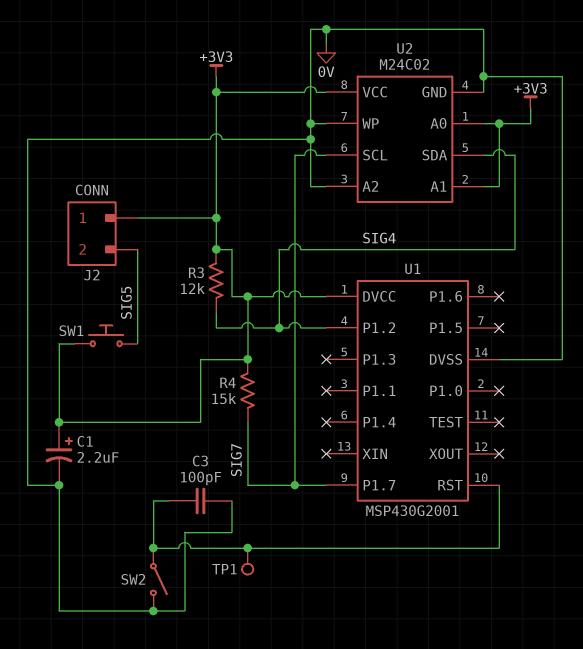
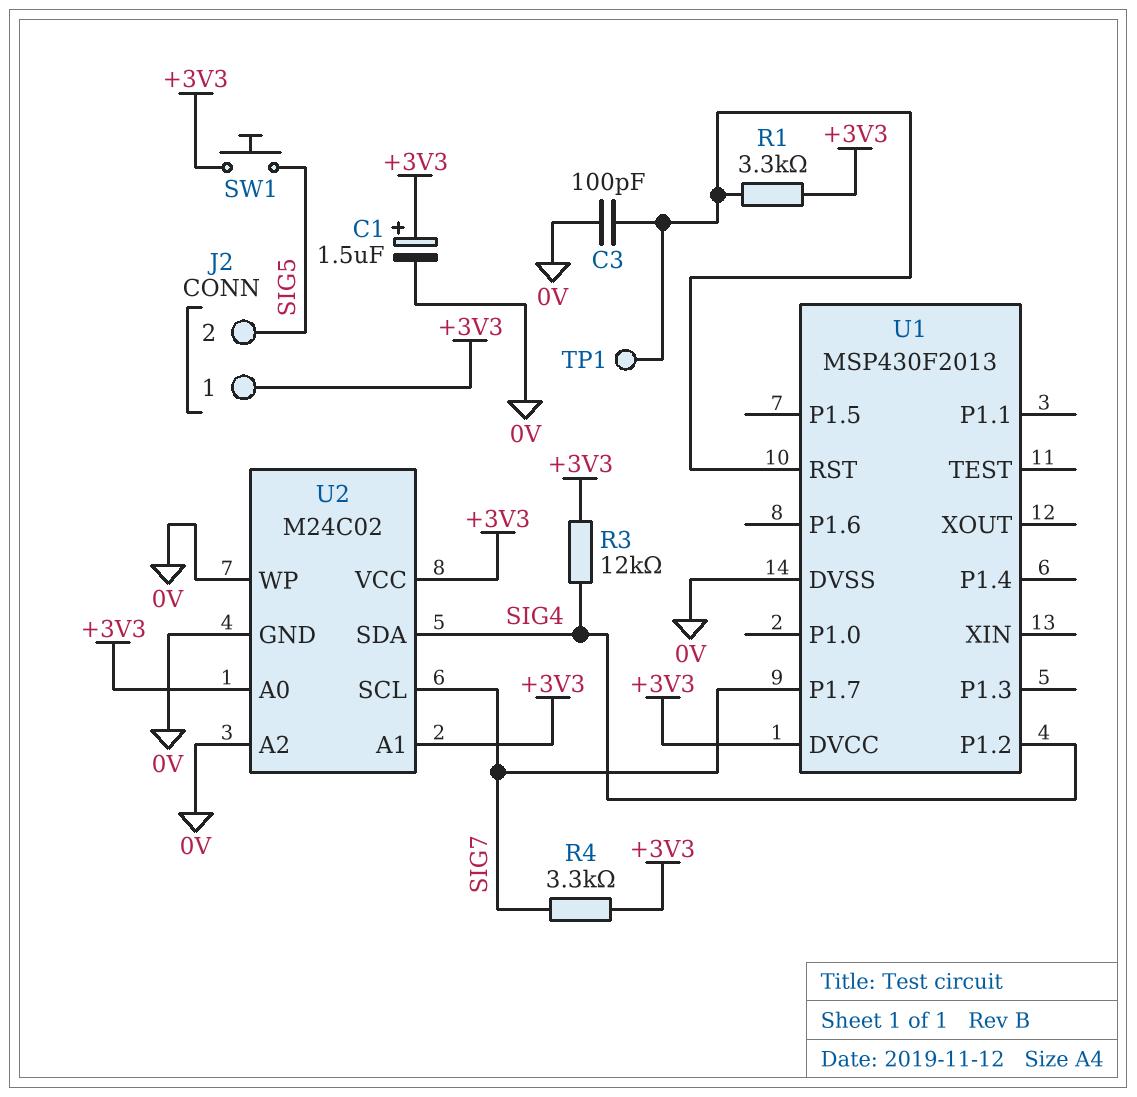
C1: 2.2uF (plus +3V3, minus 0V) -> 1.5uF (plus +3V3, minus 0V)
R1: none -> 3.3k (+3V3, U1/RST)
R4: 15k (+3V3, SIG7) -> 3.3k (+3V3, SIG7)
SW2: switch (0V, U1/RST) -> none
U1: MSP430G2001 -> MSP430F2013

